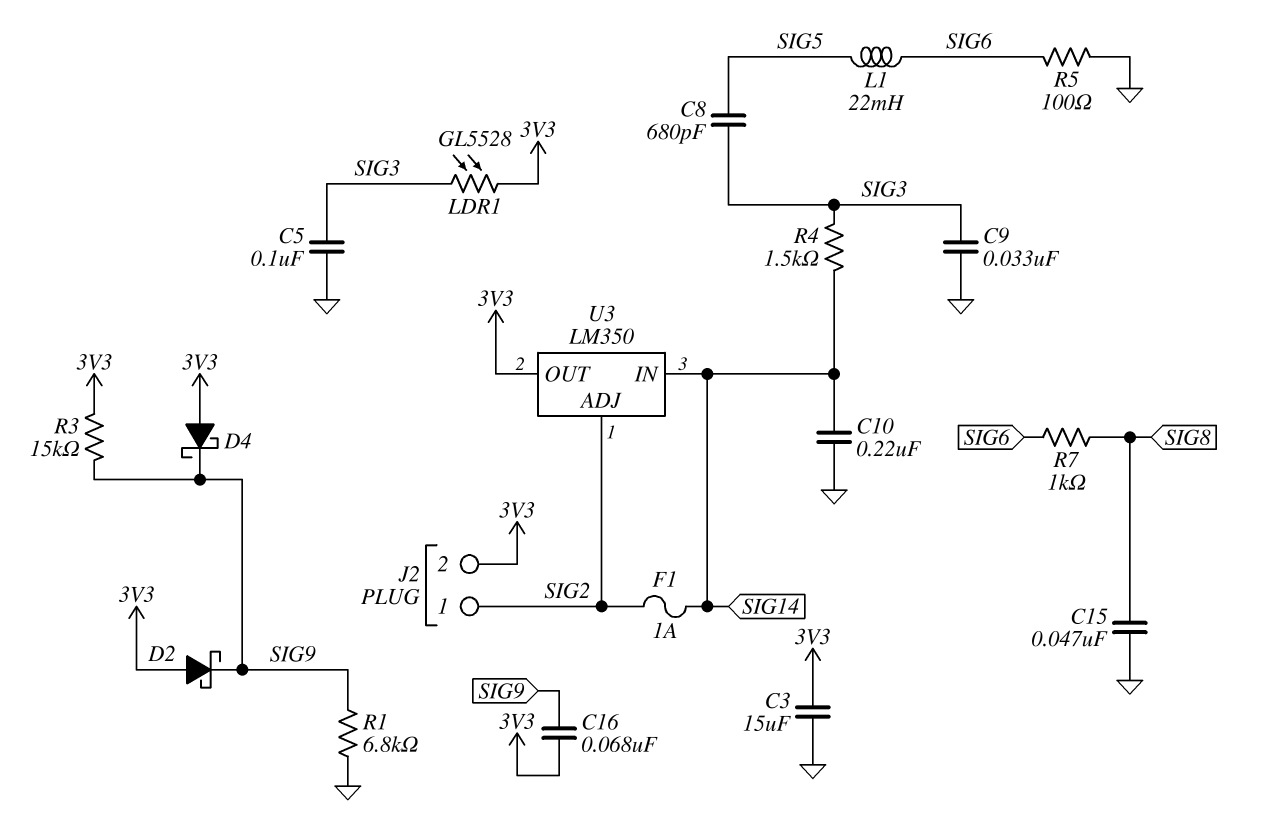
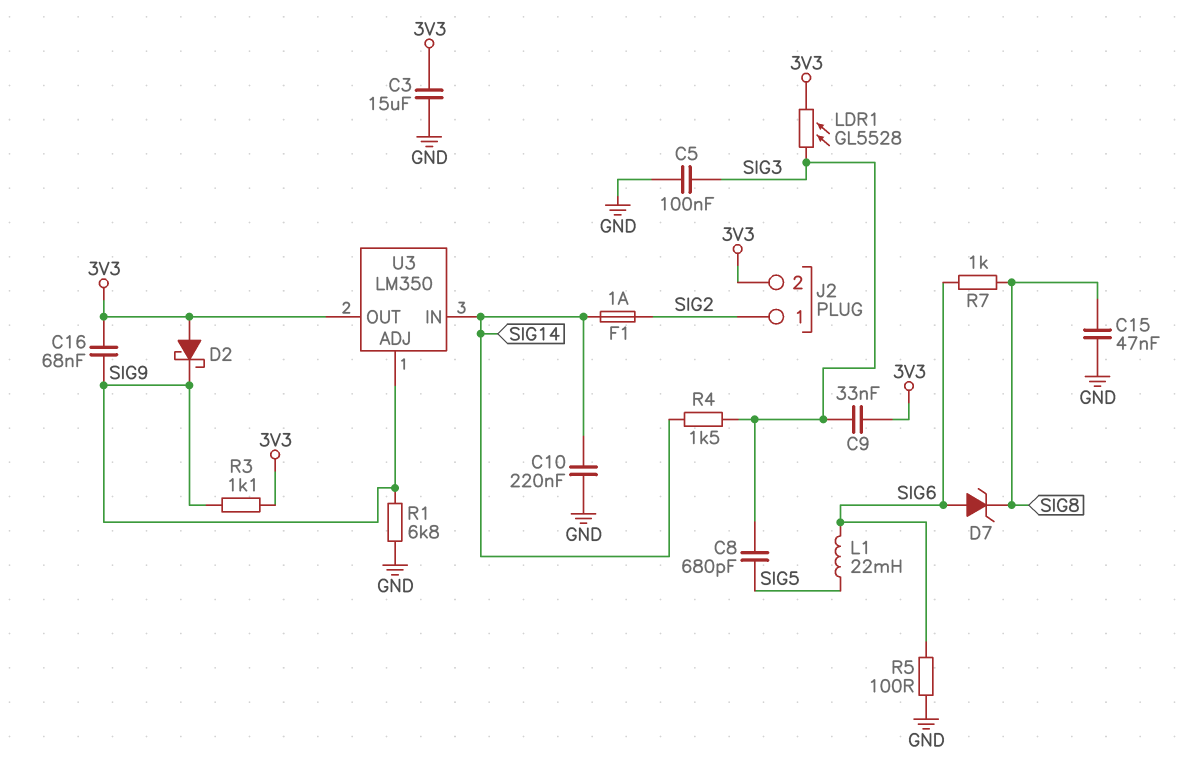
C9: 33nF (GND, SIG3) -> 33nF (3V3, SIG3)
D4: schottky (A 3V3, K SIG9) -> none
D7: none -> zener (A SIG6, K SIG8)
R3: 15k (3V3, SIG9) -> 1.1k (3V3, SIG9)
U3 pin ADJ: SIG2 -> SIG9

